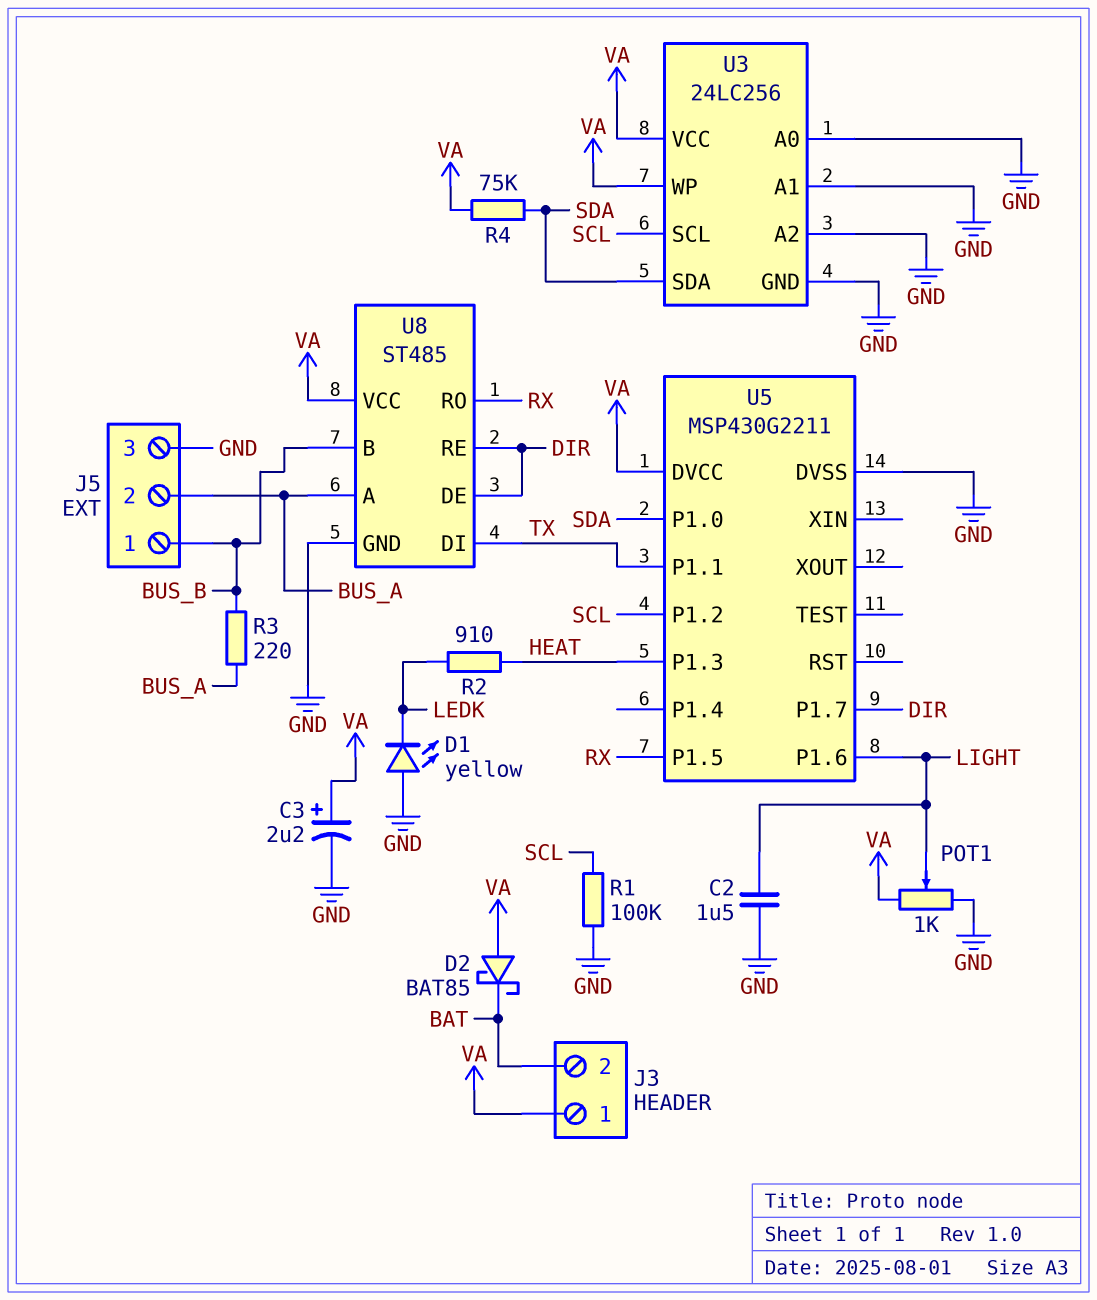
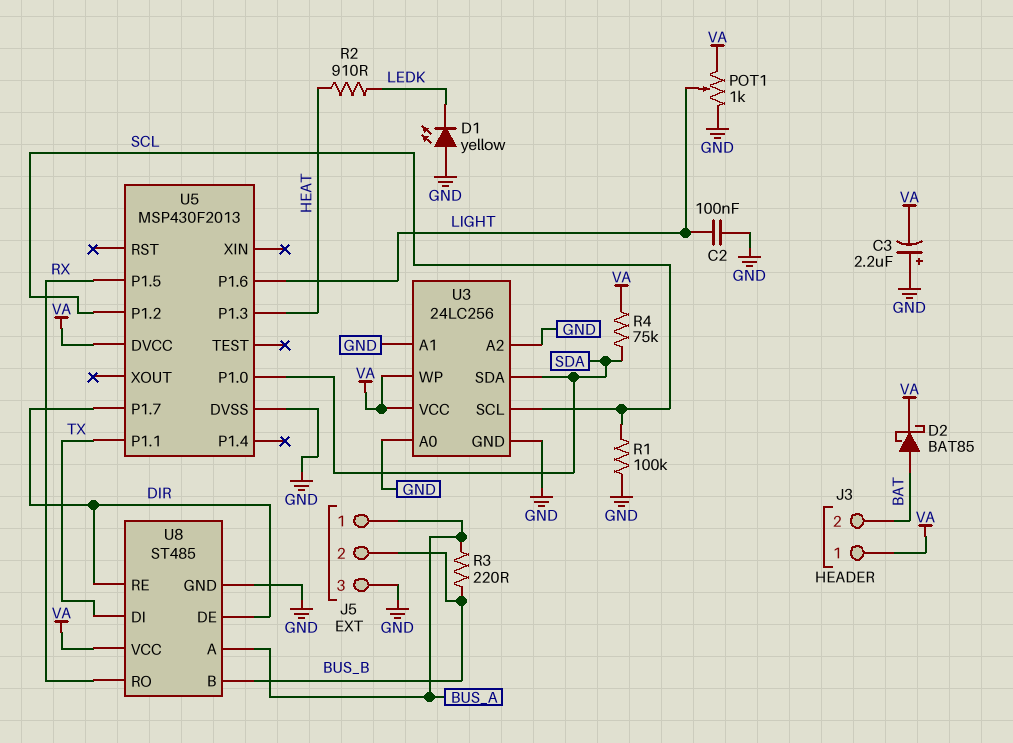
C2: 1.5uF (GND, LIGHT) -> 100nF (GND, LIGHT)
C3: 2.2uF (plus VA, minus GND) -> 2.2uF (plus GND, minus VA)
D2: schottky BAT85 (A VA, K BAT) -> schottky BAT85 (A BAT, K VA)
J5 pin 1: BUS_B -> BUS_A
J5 pin 2: BUS_A -> BUS_B
U5: MSP430G2211 -> MSP430F2013

